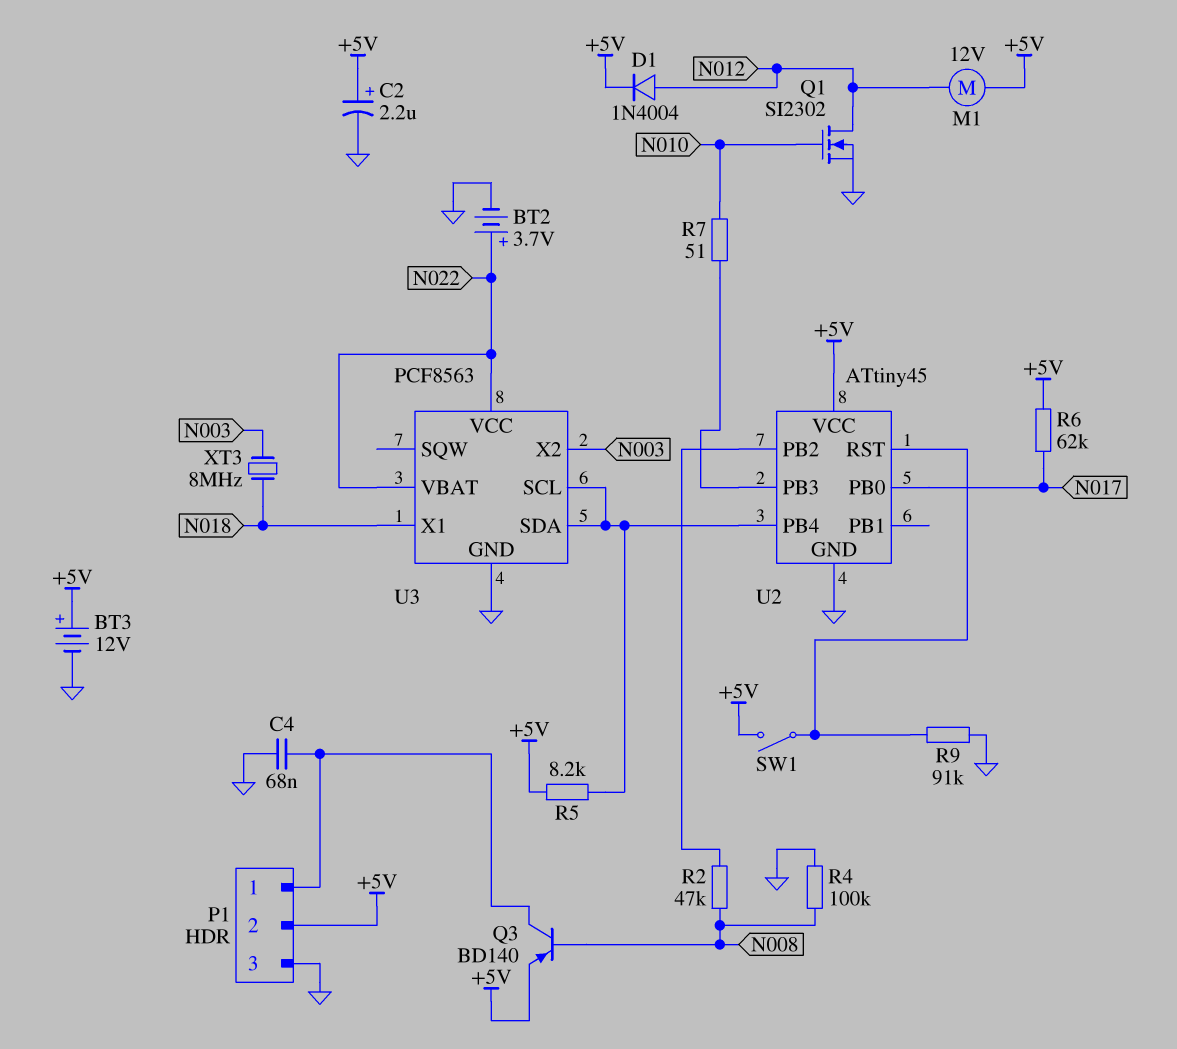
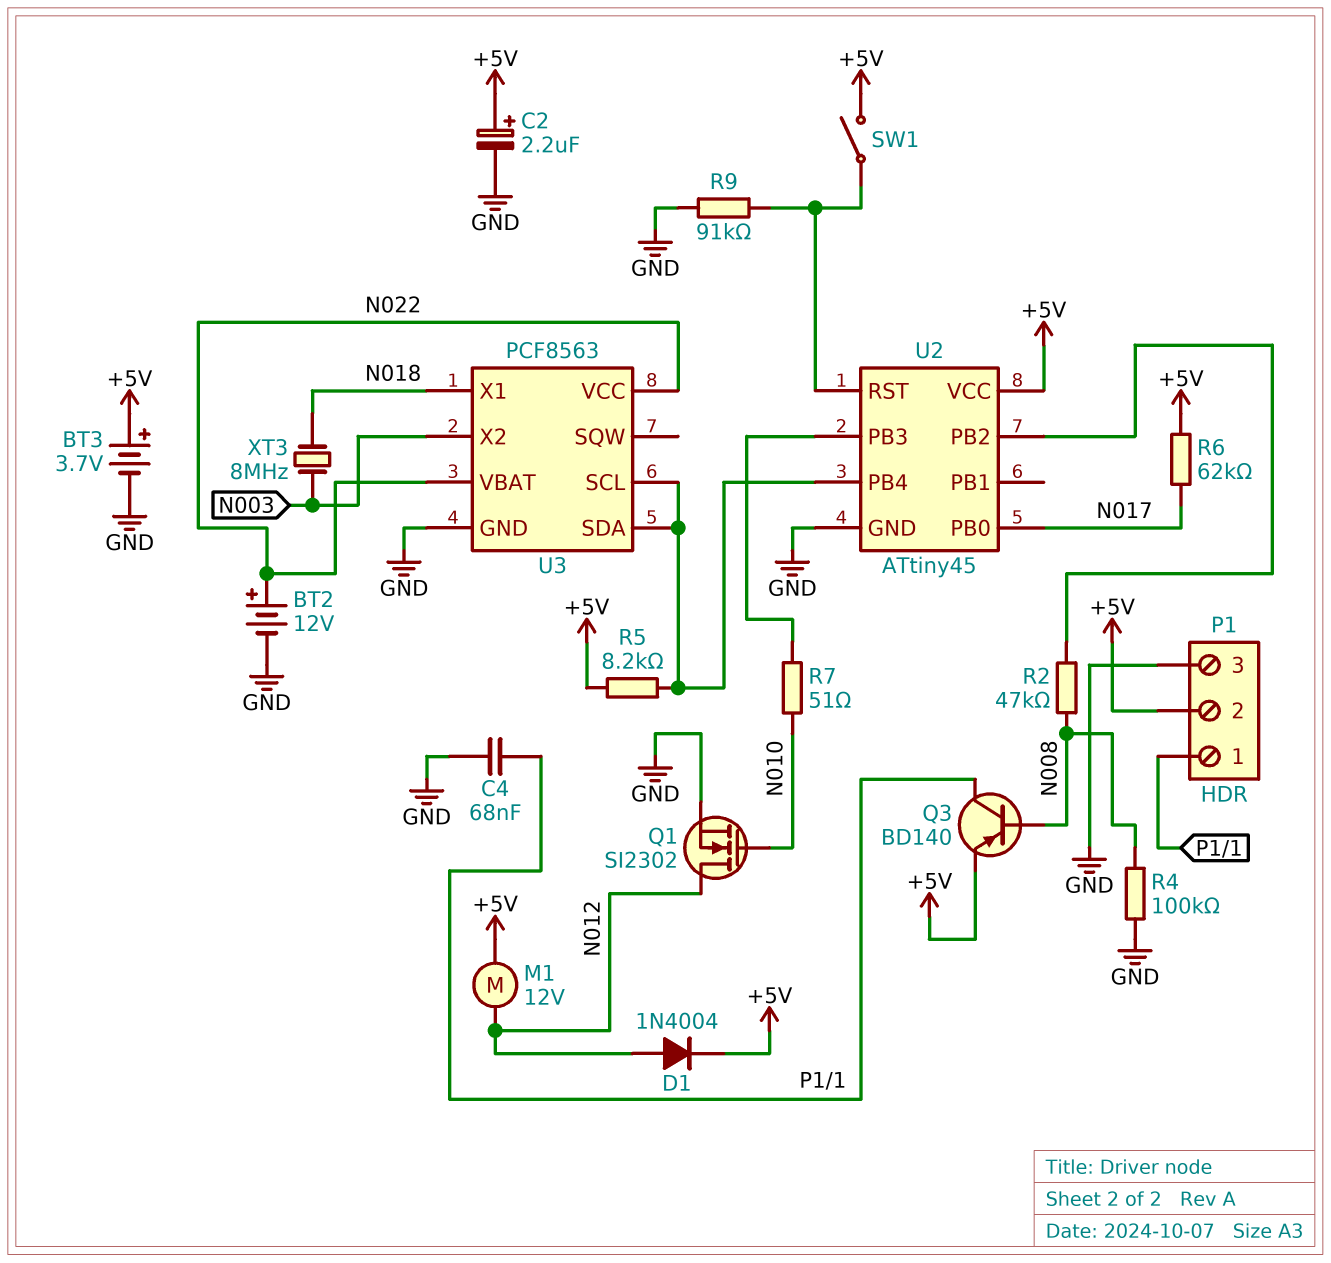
BT2: 3.7V (plus N022, minus GND) -> 12V (plus N022, minus GND)
BT3: 12V (plus +5V, minus GND) -> 3.7V (plus +5V, minus GND)

